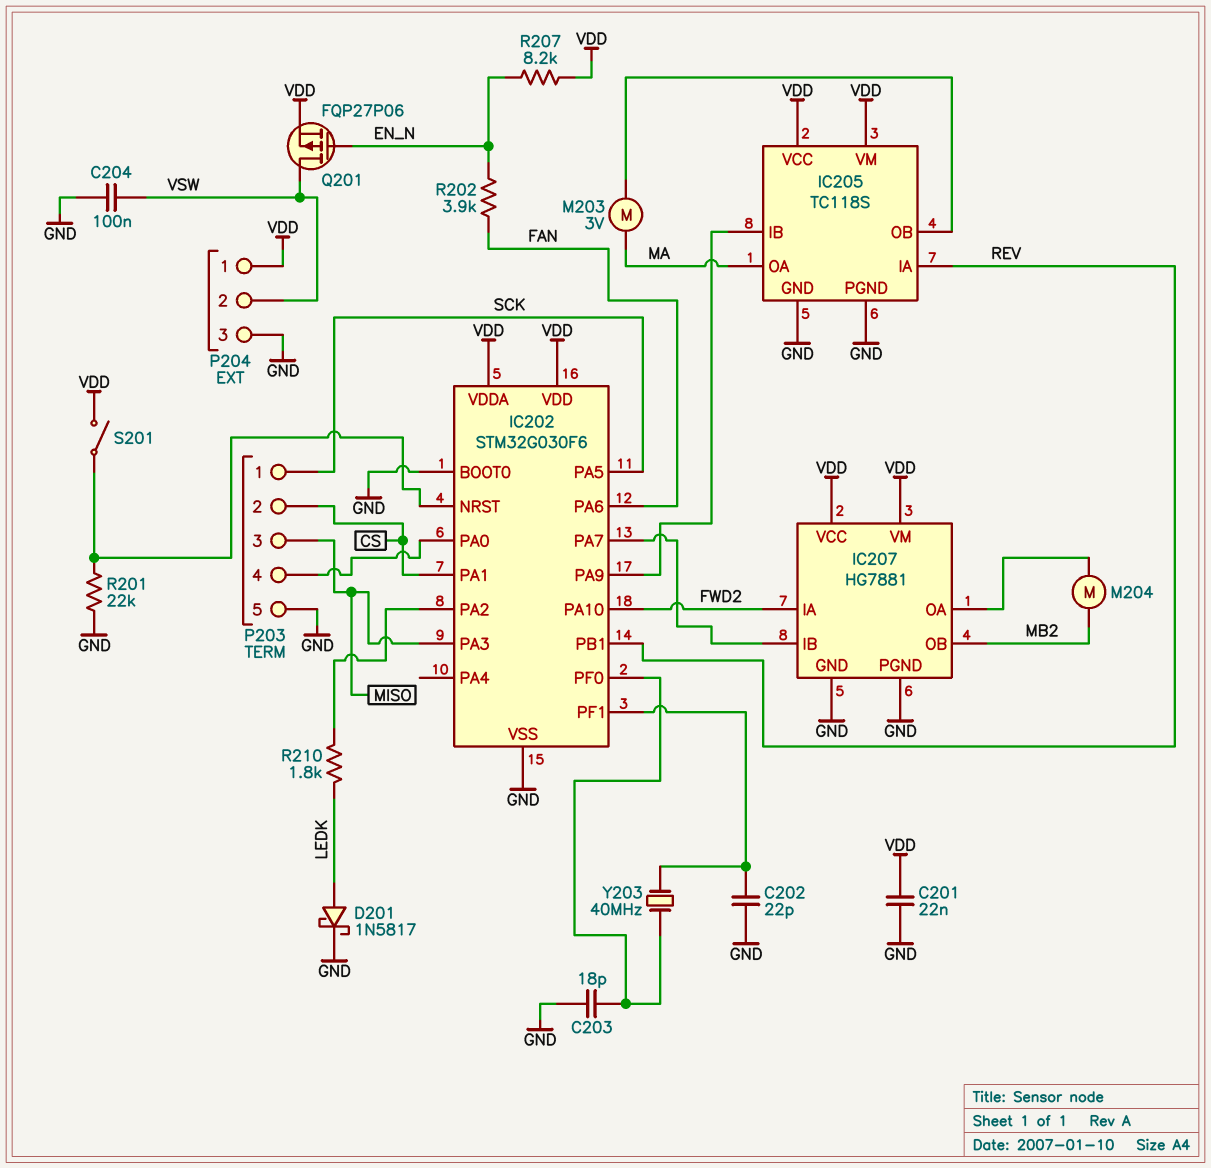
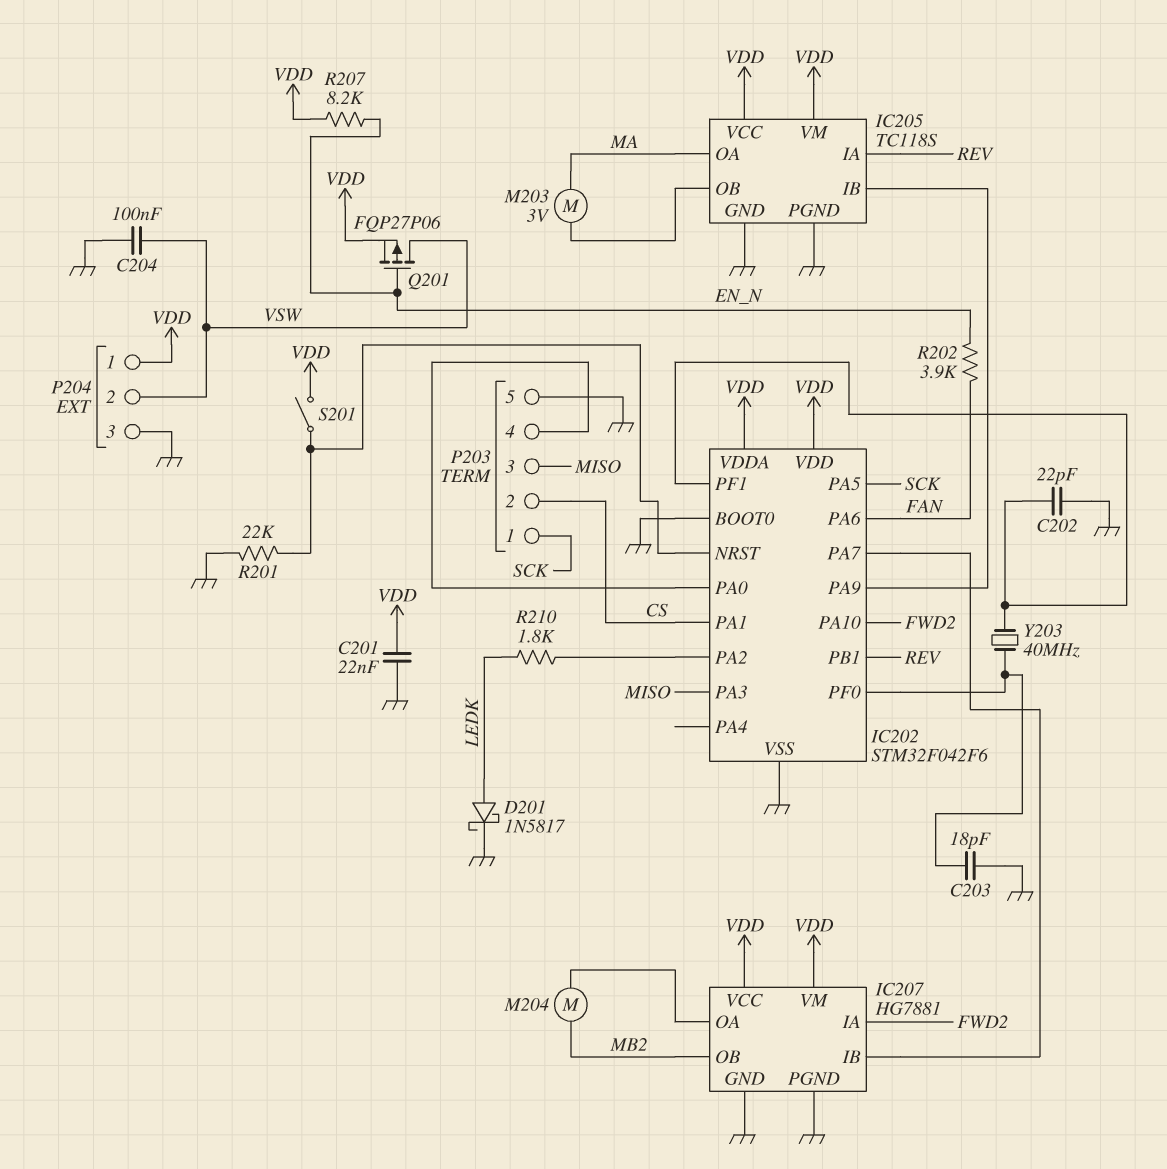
IC202: STM32G030F6 -> STM32F042F6

